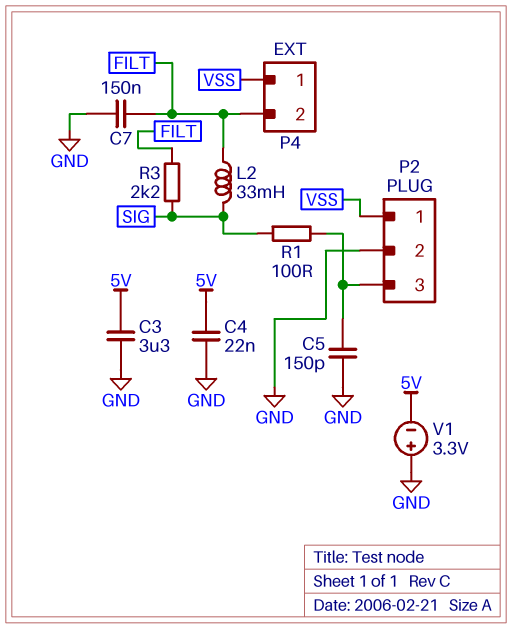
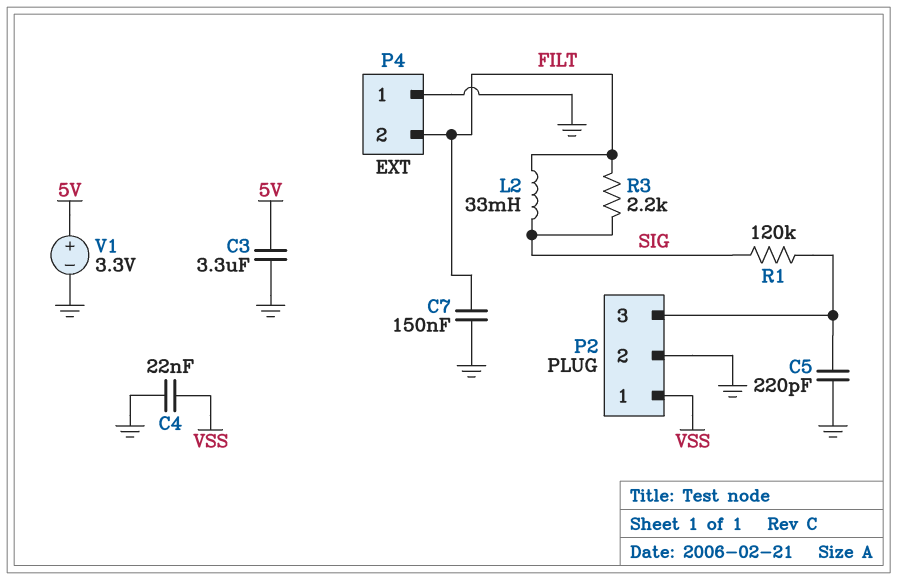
C4: 22nF (5V, GND) -> 22nF (GND, VSS)
C5: 150pF (GND, P2/3) -> 220pF (GND, P2/3)
P4 pin 1: VSS -> GND
R1: 100 (P2/3, SIG) -> 120k (P2/3, SIG)
V1: 3.3V (plus GND, minus 5V) -> 3.3V (plus 5V, minus GND)

